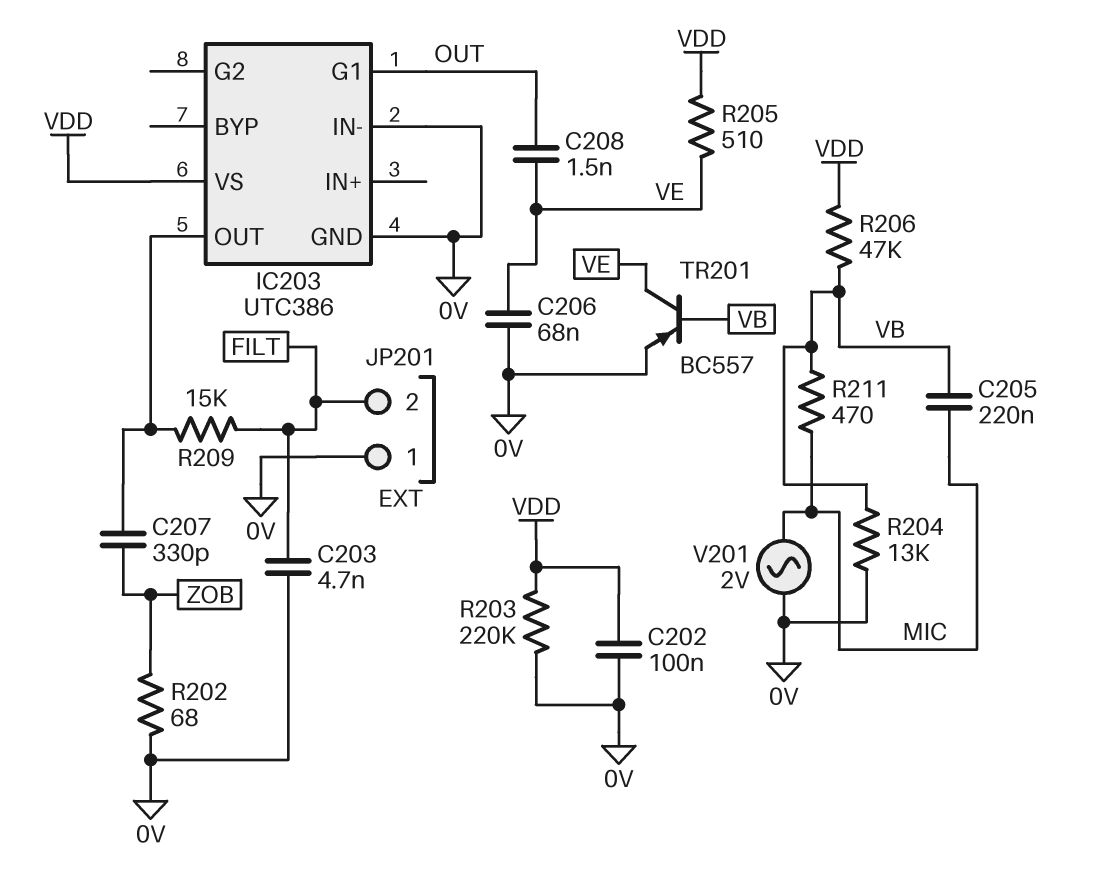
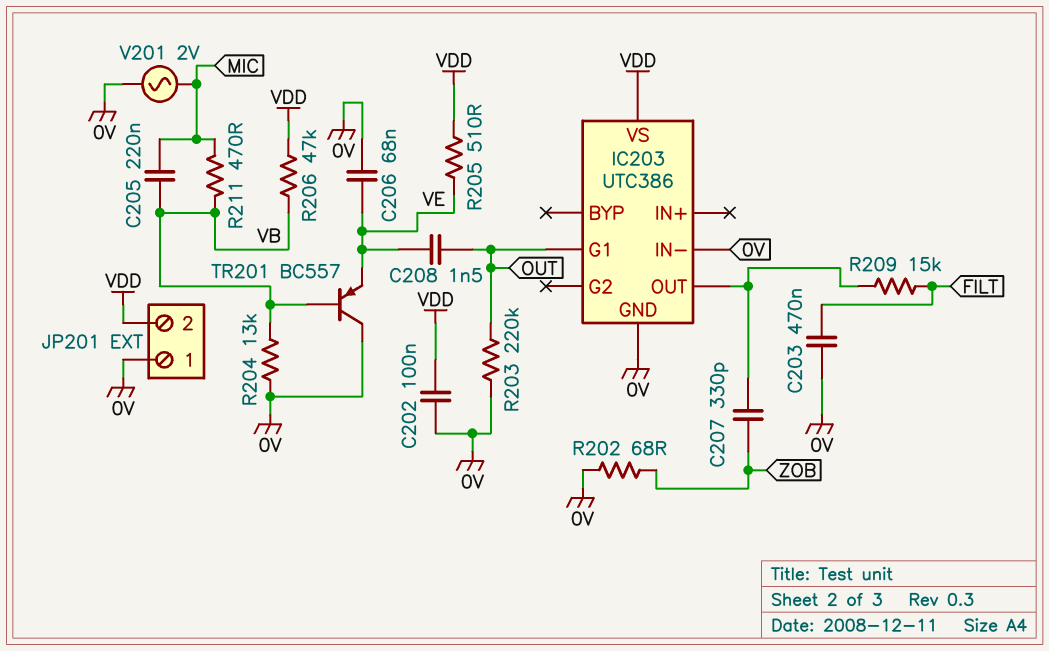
C203: 4.7nF (0V, FILT) -> 470nF (0V, FILT)
JP201 pin 2: FILT -> VDD
R203: 220k (0V, VDD) -> 220k (0V, OUT)
TR201: PNP BC557 (B VB, C VE, E 0V) -> PNP BC557 (B VB, C 0V, E VE)

